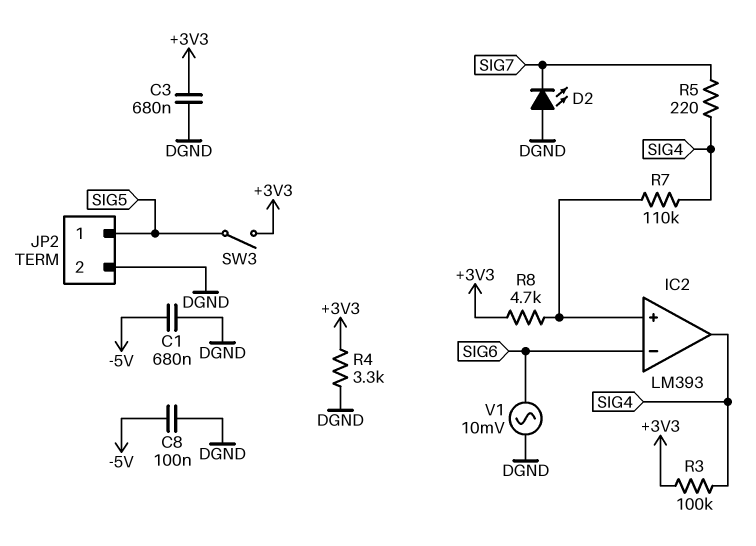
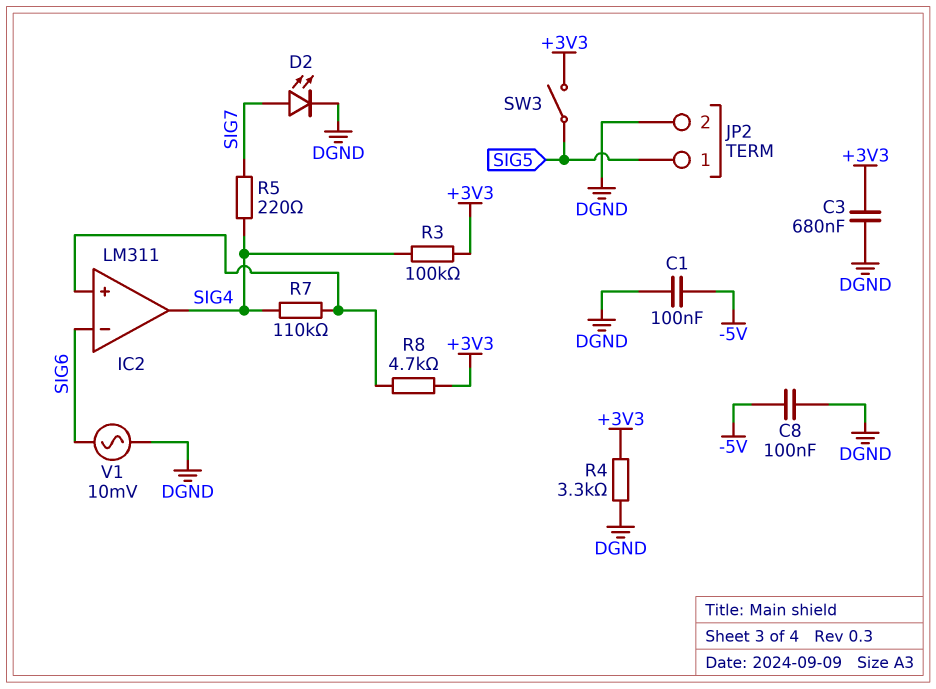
C1: 680nF (-5V, DGND) -> 100nF (-5V, DGND)
D2: LED (A DGND, K SIG7) -> LED (A SIG7, K DGND)
IC2: LM393 -> LM311

